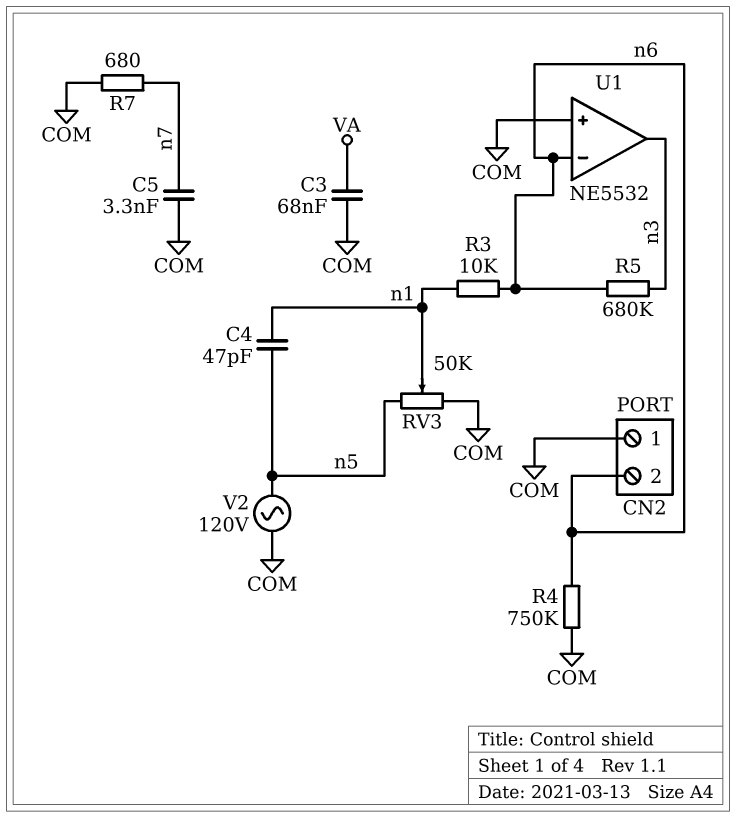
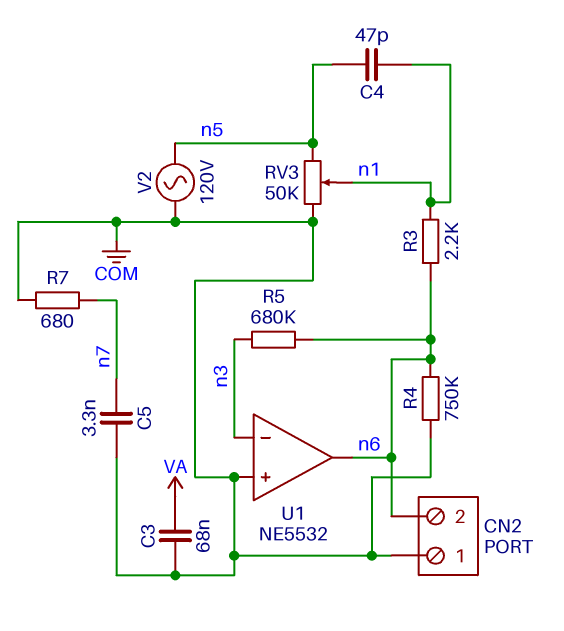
R3: 10k (n1, n6) -> 2.2k (n1, n6)
U1 pin in-: n6 -> n3
U1 pin out: n3 -> n6

